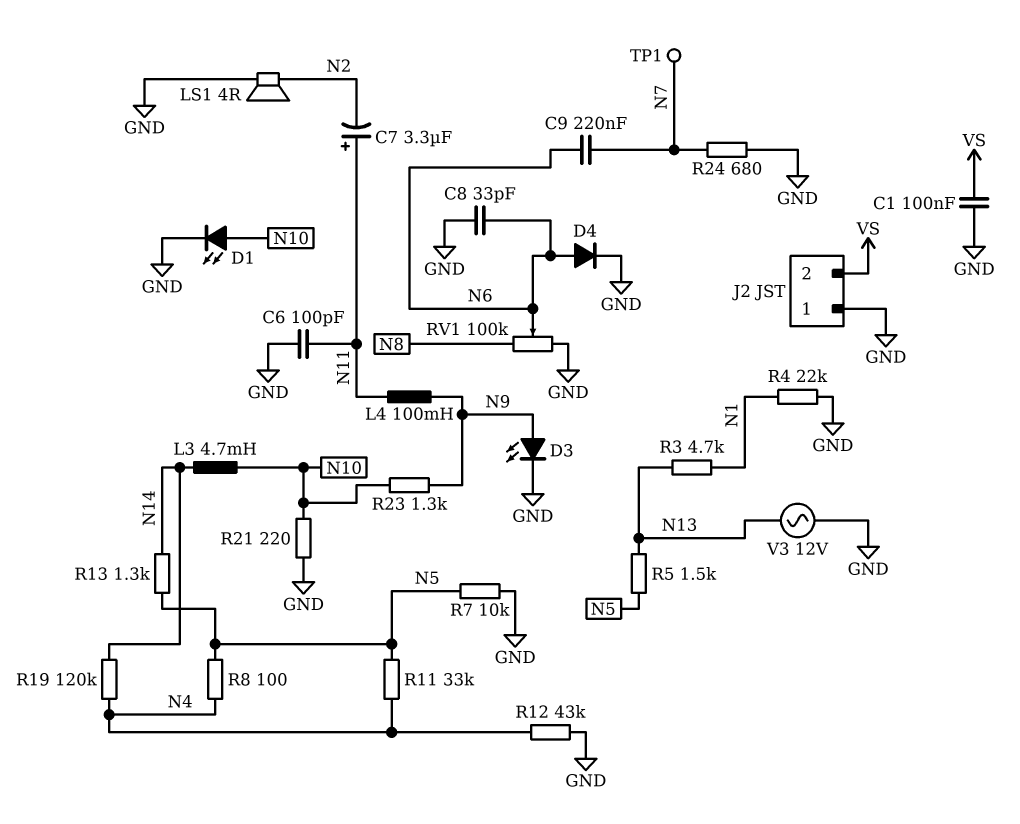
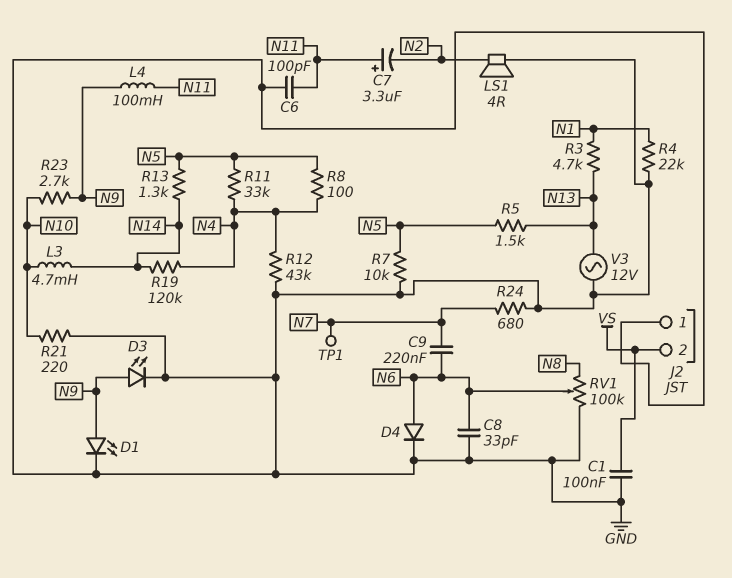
D1: LED (A N10, K GND) -> LED (A N9, K GND)
R23: 1.3k (N9, N10) -> 2.7k (N9, N10)

